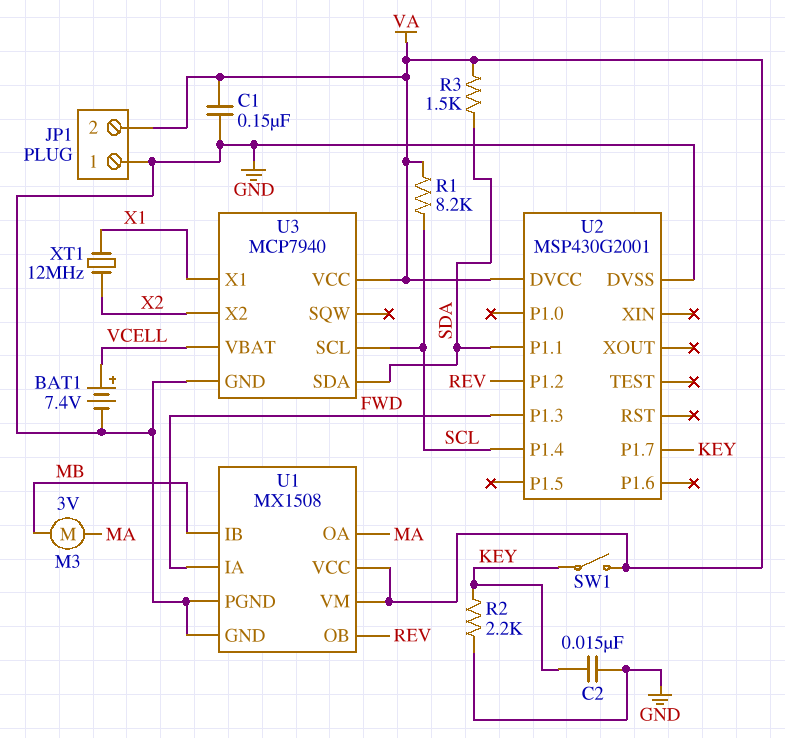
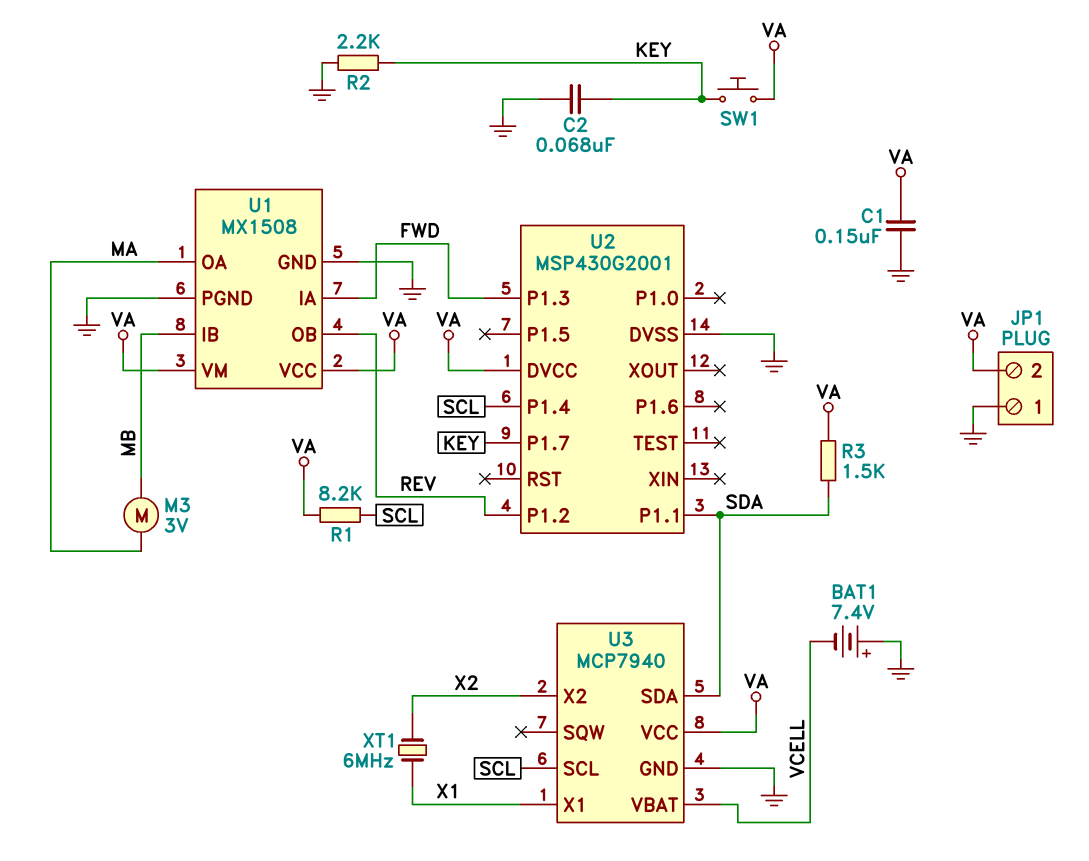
BAT1: 7.4V (plus VCELL, minus GND) -> 7.4V (plus GND, minus VCELL)
C2: 15nF (GND, KEY) -> 68nF (GND, KEY)
SW1: switch (KEY, VA) -> button (KEY, VA)
XT1: 12MHz (X1, X2) -> 6MHz (X1, X2)

